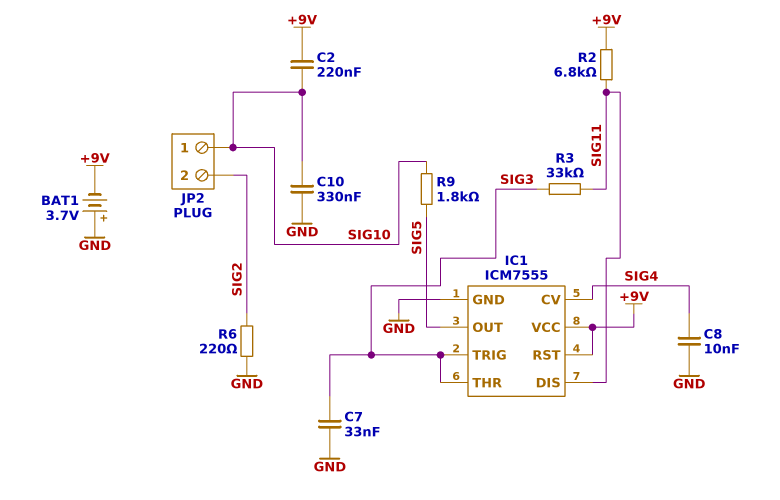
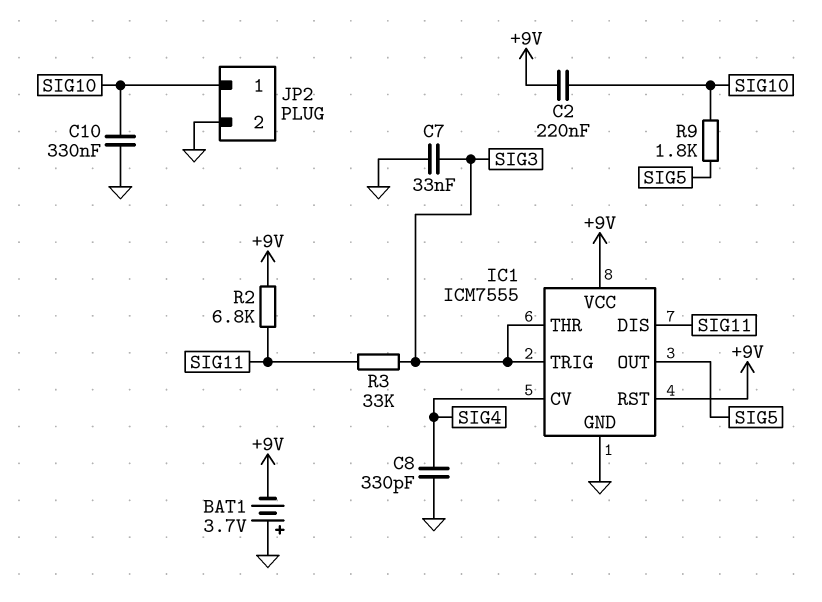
C8: 10nF (GND, SIG4) -> 330pF (GND, SIG4)
JP2 pin 2: SIG2 -> GND
R6: 220 (GND, SIG2) -> none

